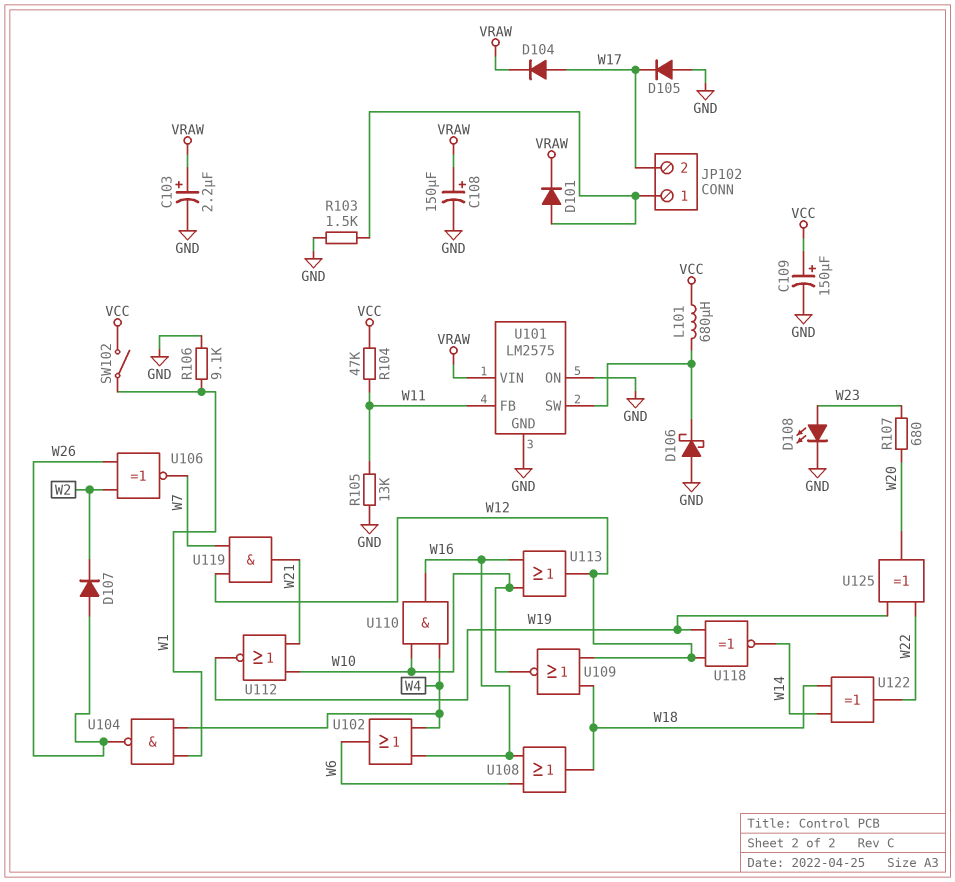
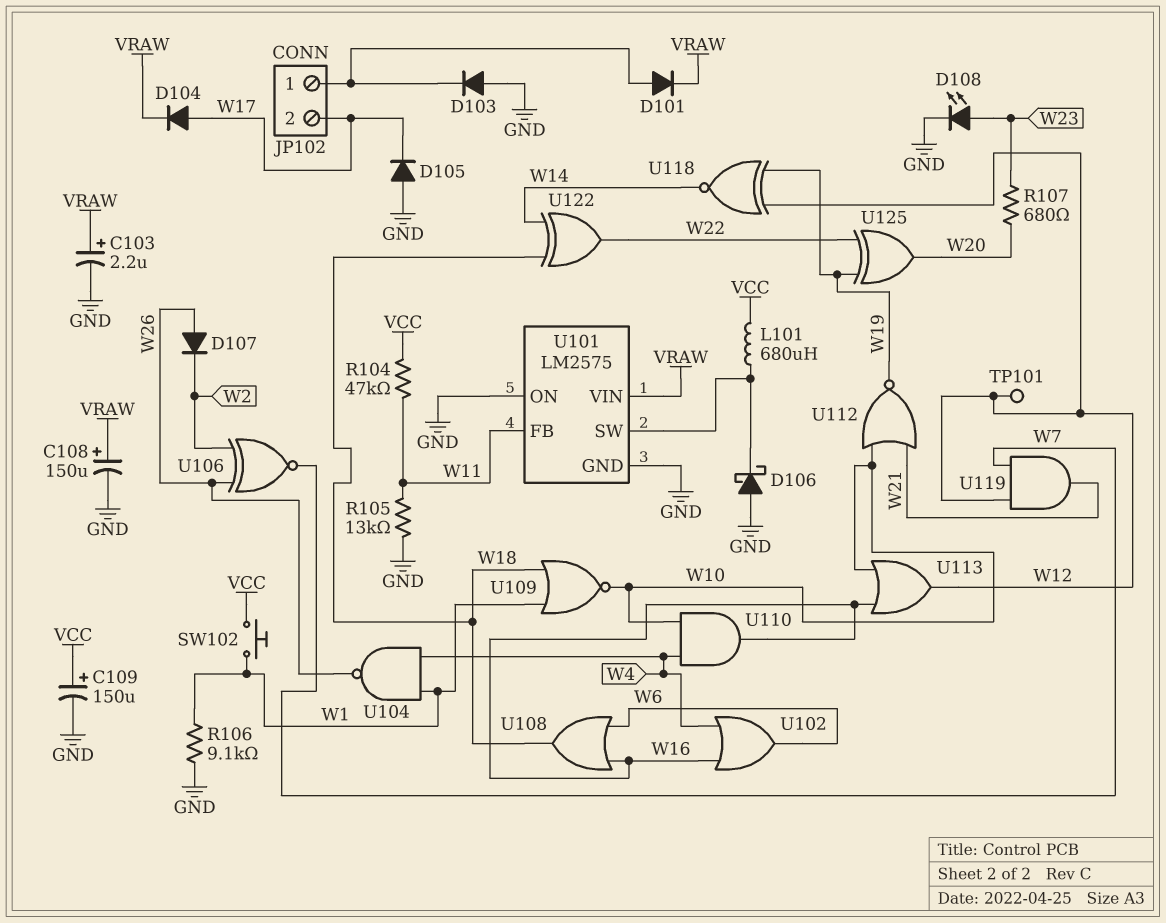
D103: none -> diode (A GND, K JP102/1)
R103: 1.5k (GND, JP102/1) -> none
SW102: switch (VCC, W1) -> button (VCC, W1)
TP101: none -> test point (W12)
U109: NOR (in W12, in W18, out W10) -> NOR (in W1, in W18, out W10)

